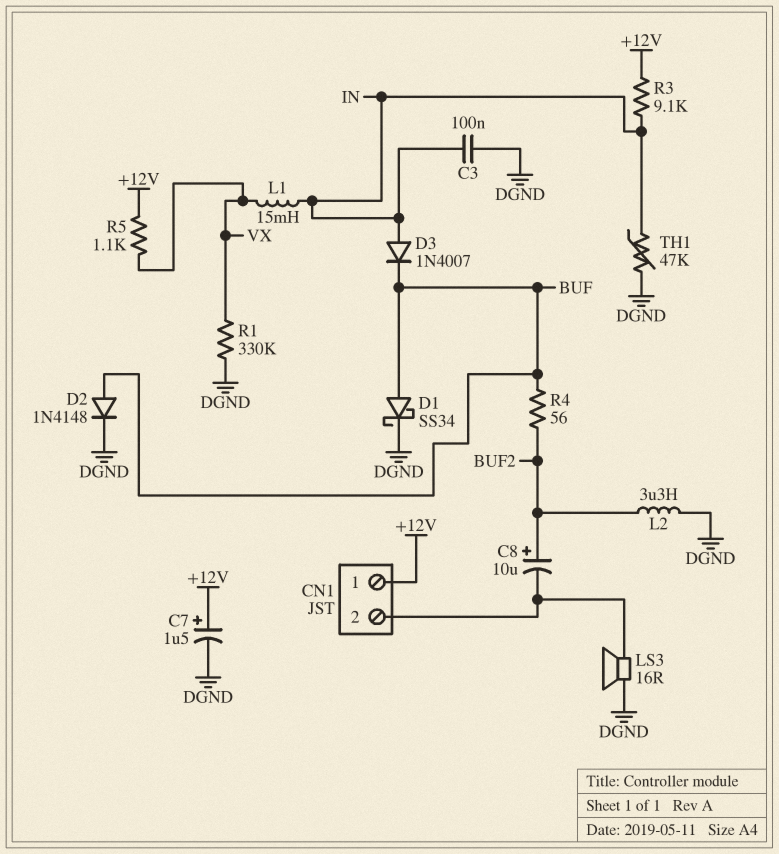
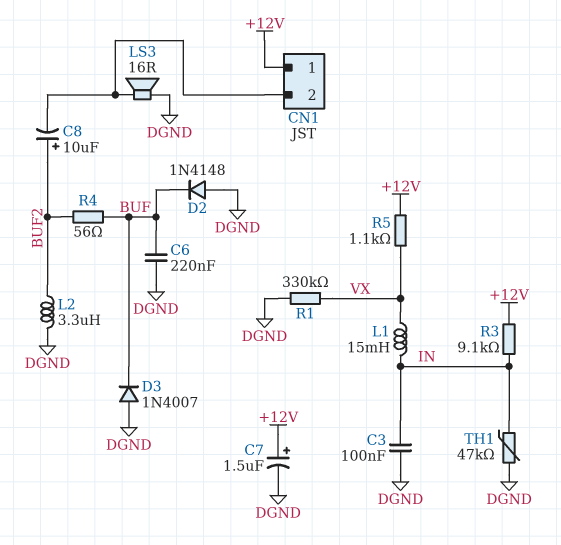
C6: none -> 220nF (BUF, DGND)
D1: schottky SS34 (A BUF, K DGND) -> none
D2: diode 1N4148 (A BUF, K DGND) -> diode 1N4148 (A DGND, K BUF)
D3: diode 1N4007 (A IN, K BUF) -> diode 1N4007 (A DGND, K BUF)

